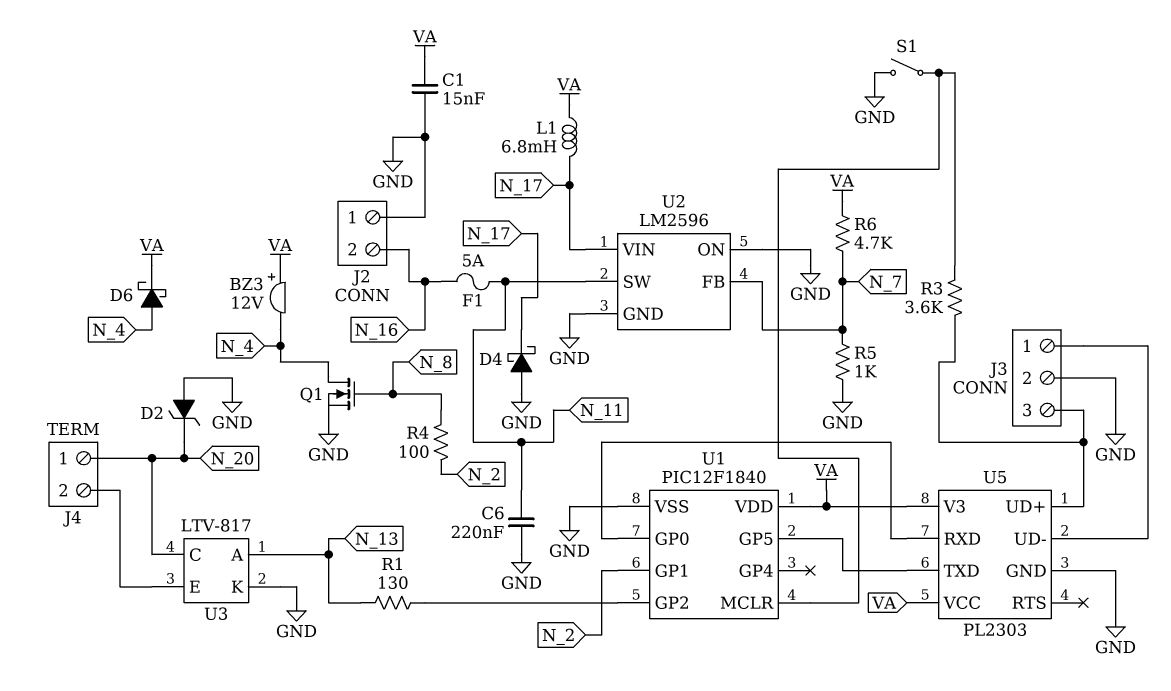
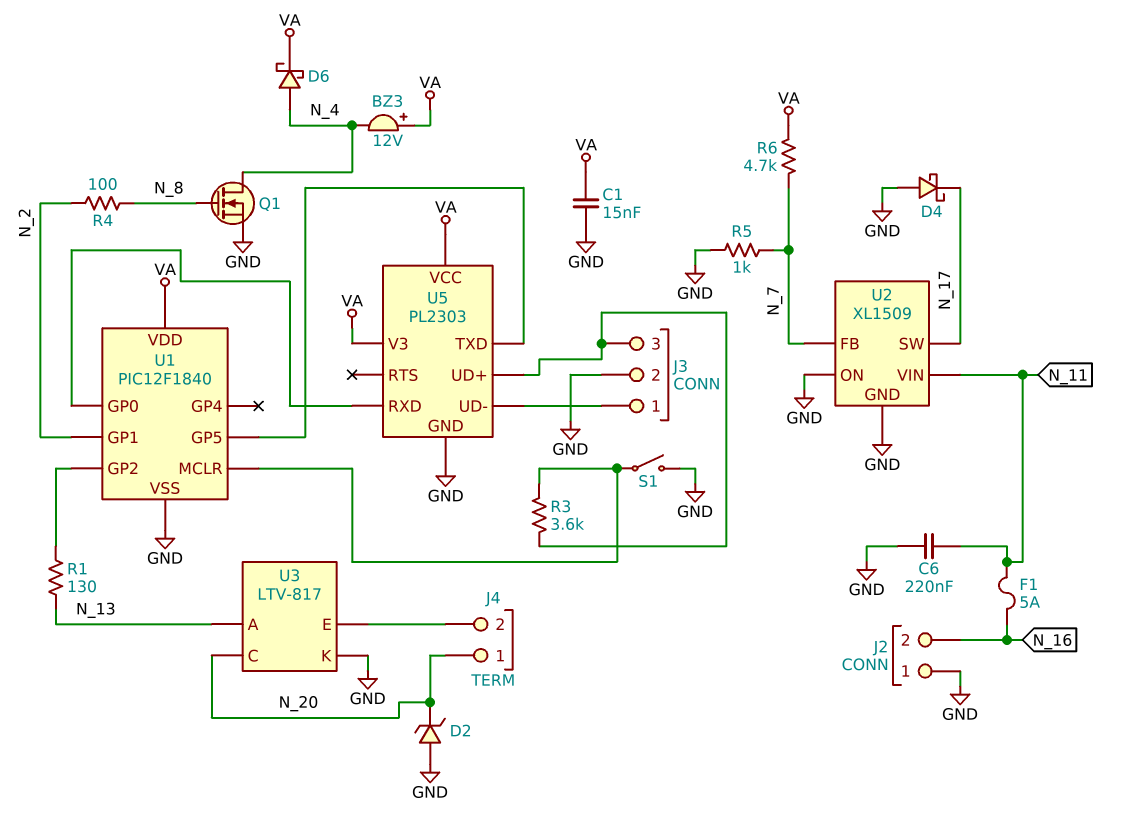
L1: 6.8mH (N_17, VA) -> none
U2: LM2596 -> XL1509
U2 pin SW: N_11 -> N_17
U2 pin VIN: N_17 -> N_11

